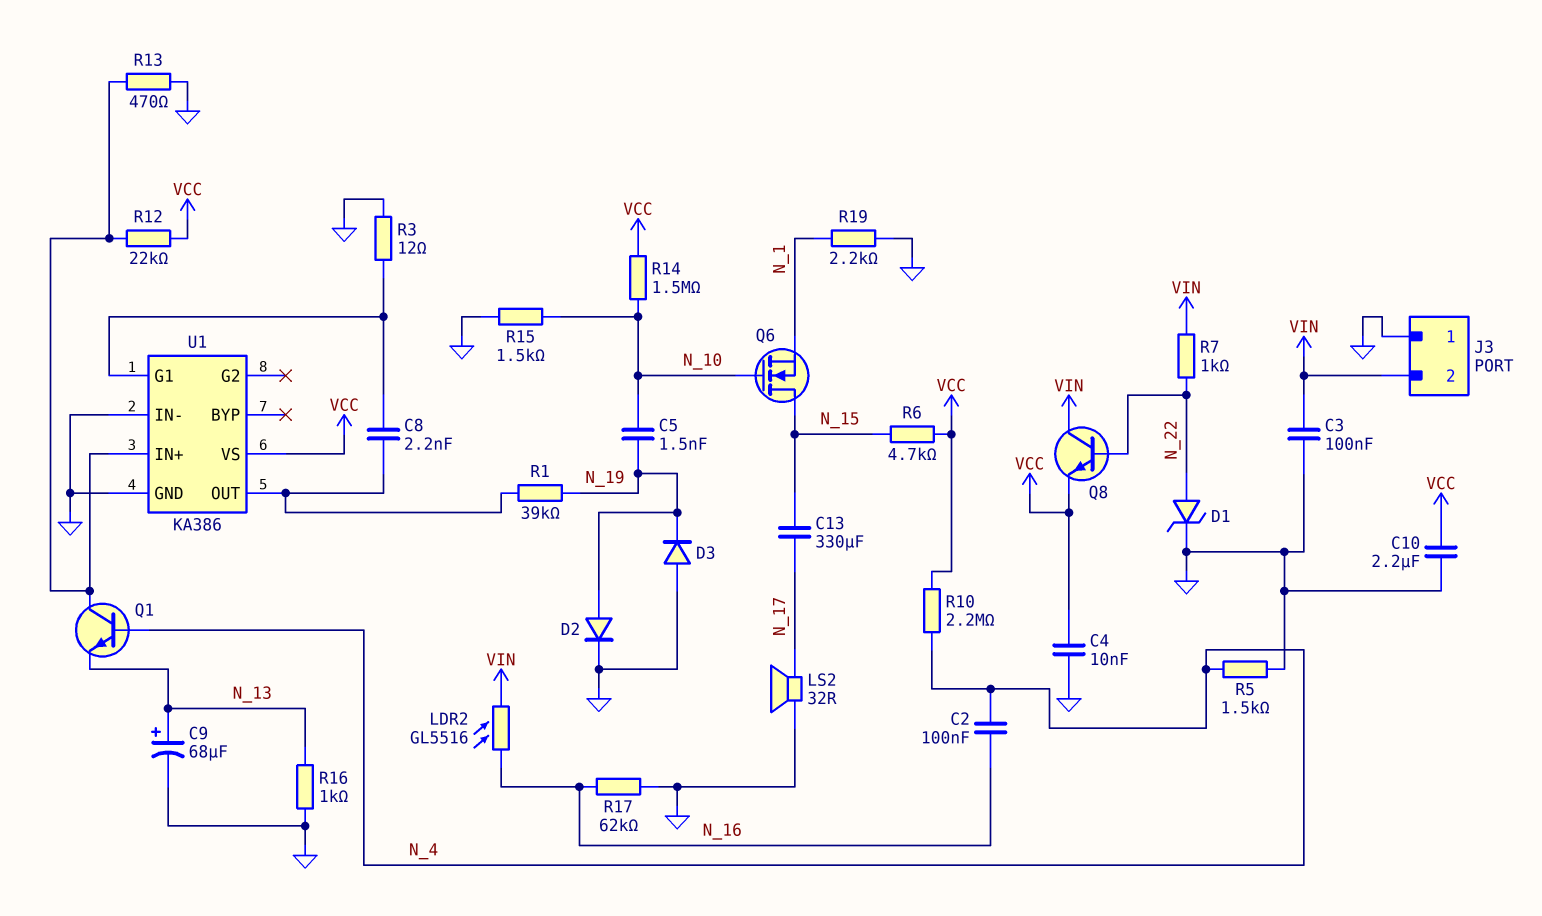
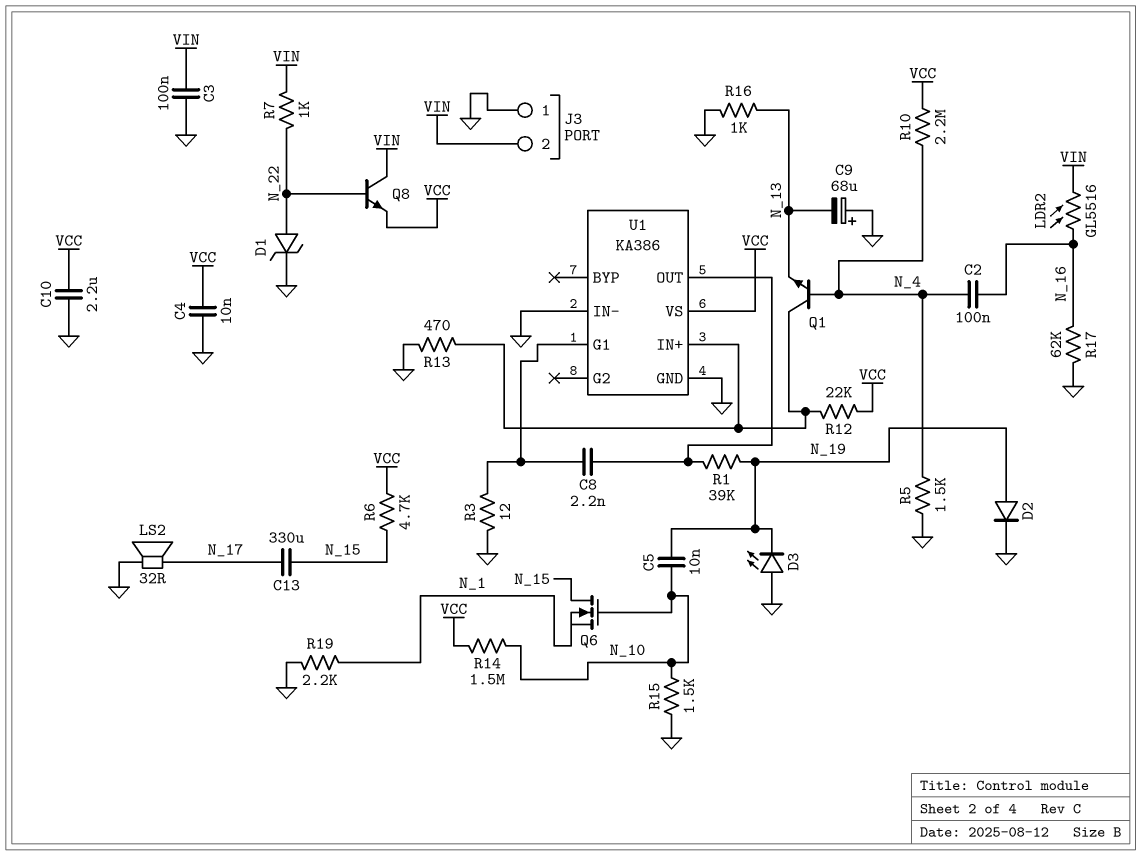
C5: 1.5nF (N_10, N_19) -> 10nF (N_10, N_19)
C9: 68uF (plus N_13, minus GND) -> 68uF (plus GND, minus N_13)
D3: diode (A GND, K N_19) -> LED (A GND, K N_19)

